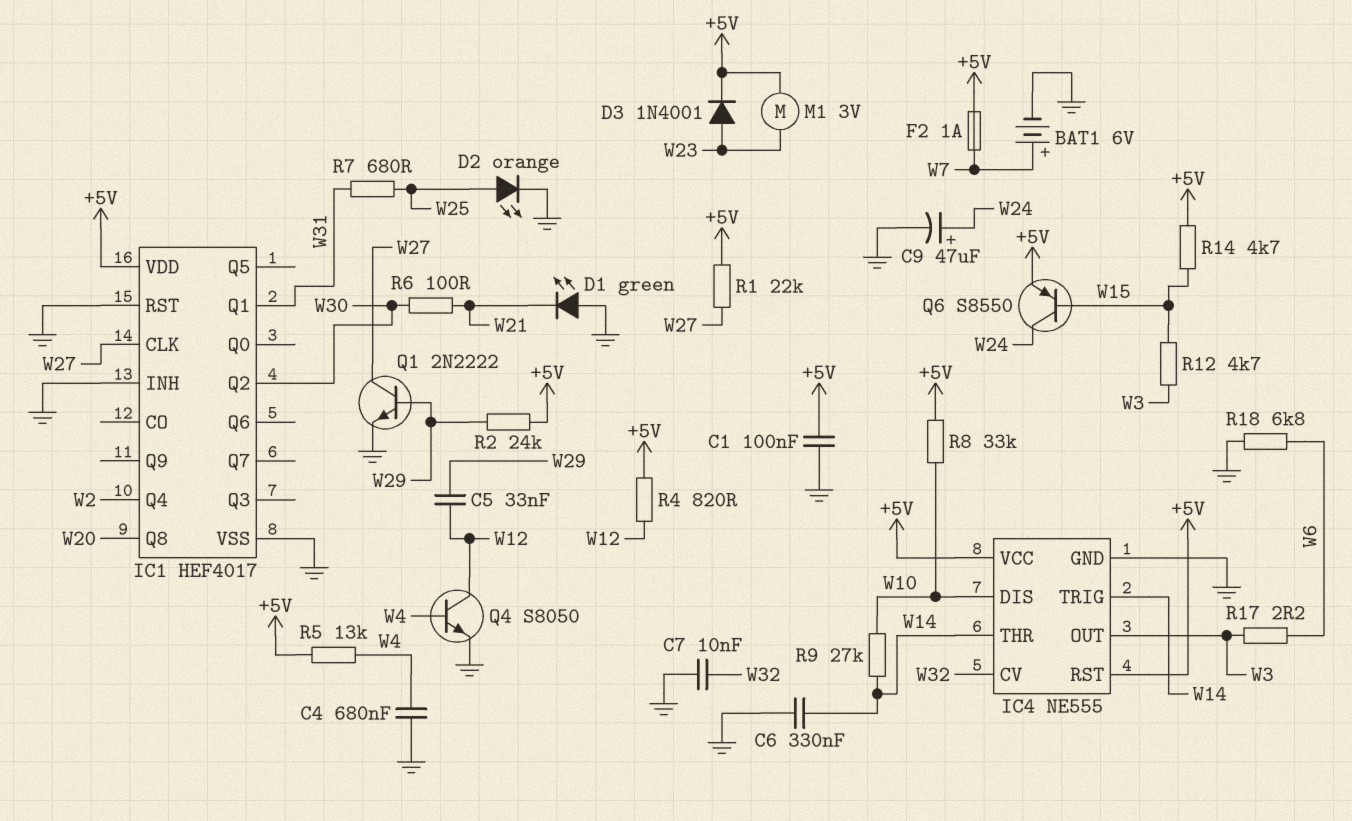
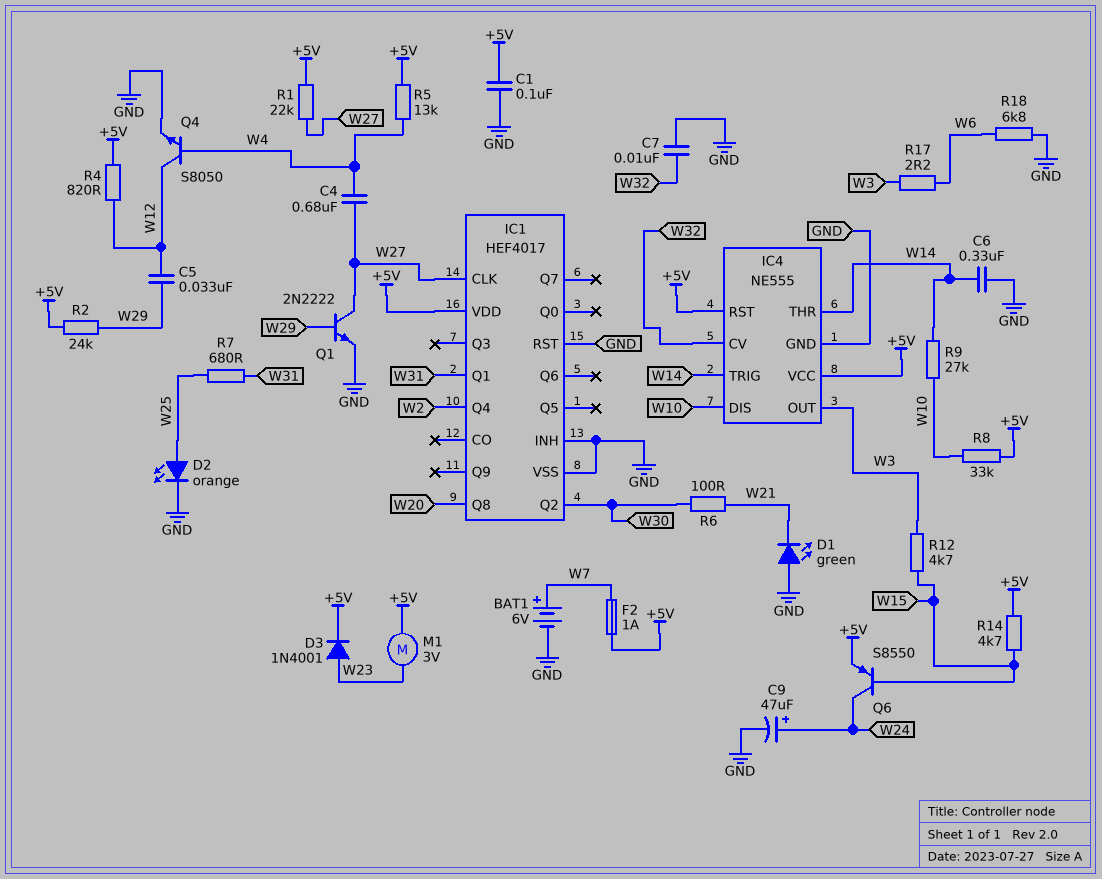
C4: 680nF (GND, W4) -> 680nF (W4, W27)

